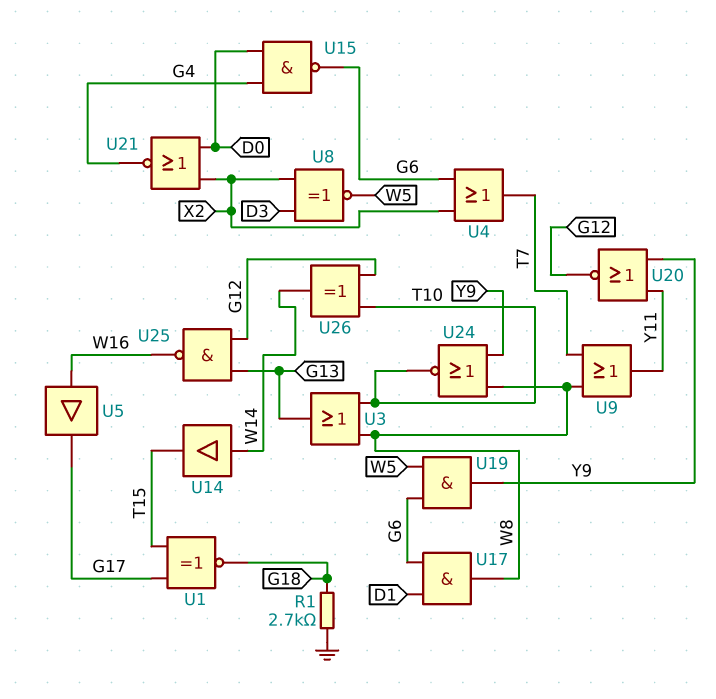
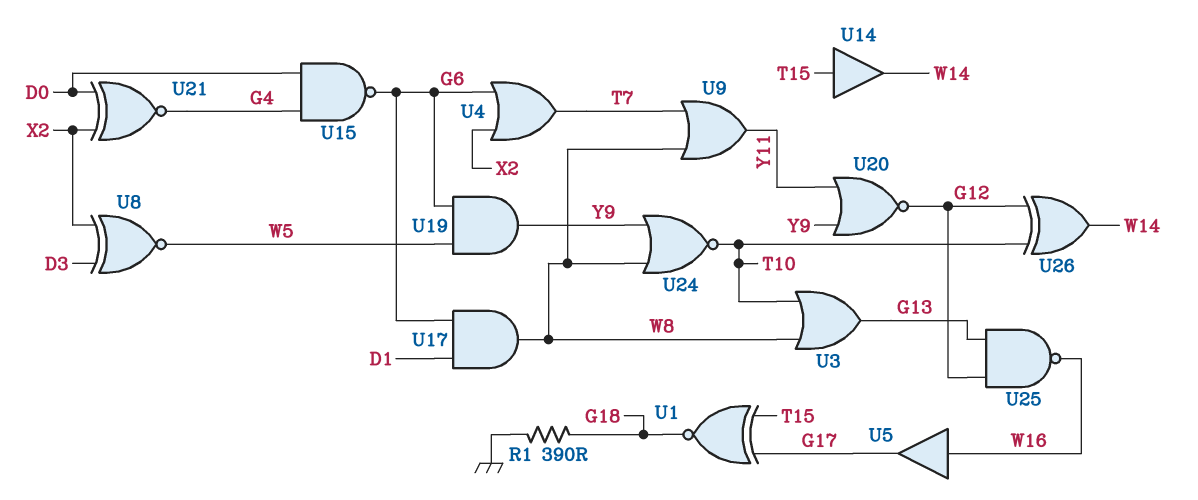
R1: 2.7k (G18, GND) -> 390 (G18, GND)
U14: buffer (in W14, out T15) -> buffer (in T15, out W14)
U21: NOR (in D0, in X2, out G4) -> XNOR (in D0, in X2, out G4)

